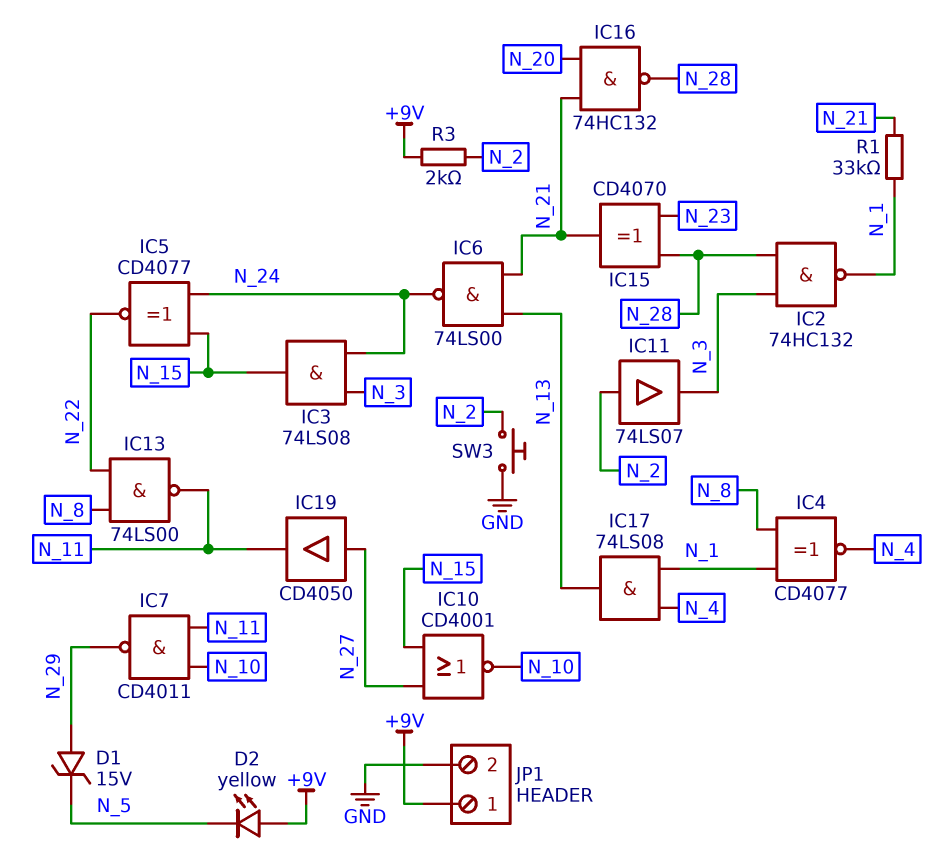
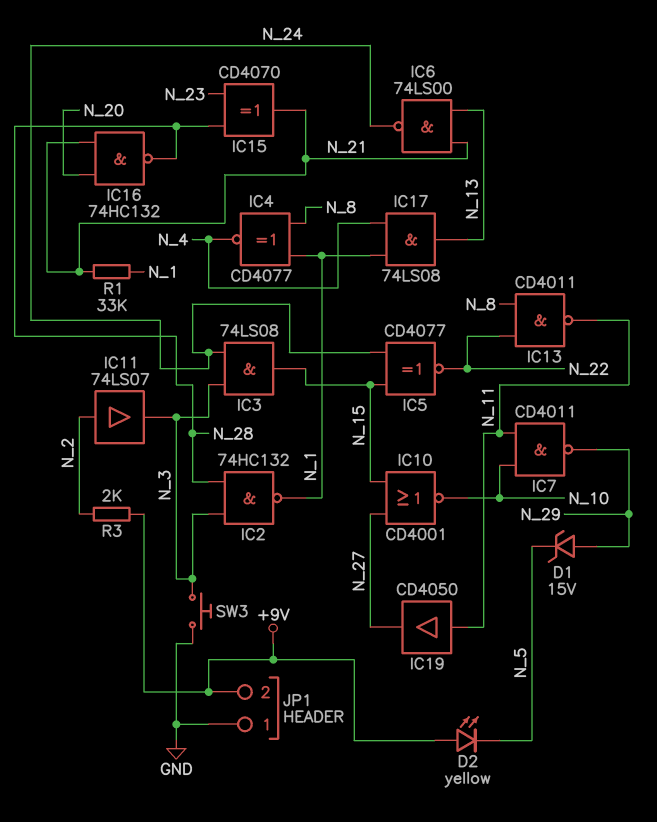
IC13: NAND 74LS00 (in N_8, in N_22, out N_11) -> NAND CD4011 (in N_8, in N_22, out N_11)
IC19: buffer CD4050 (in N_27, out N_11) -> buffer CD4050 (in N_11, out N_27)
JP1 pin 1: +9V -> GND
JP1 pin 2: GND -> +9V
SW3: button (GND, N_2) -> button (GND, N_3)

